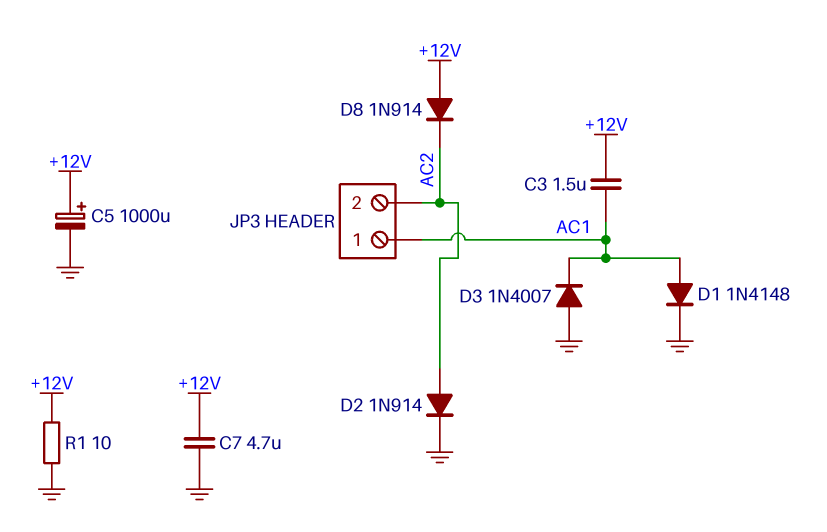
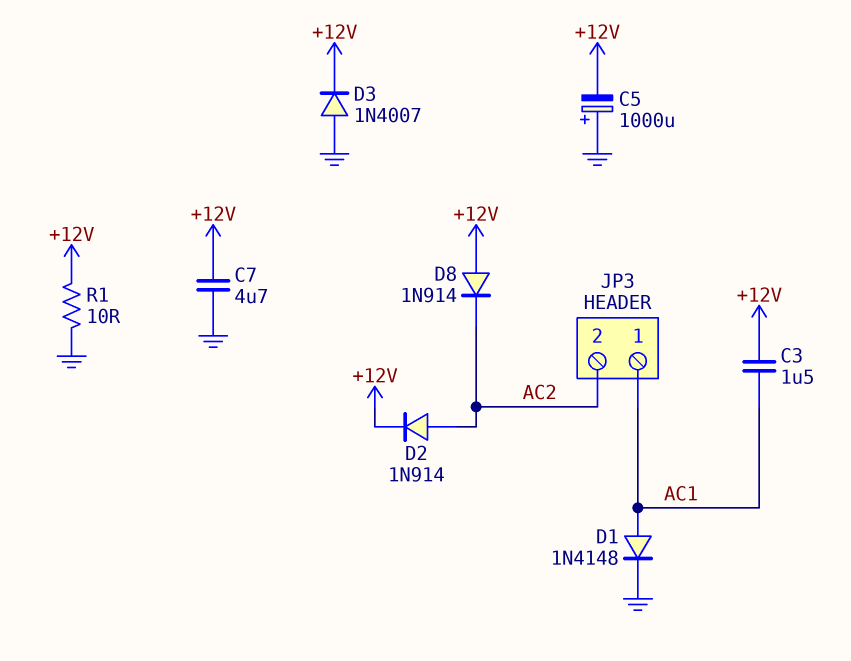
C5: 1000uF (plus +12V, minus GND) -> 1000uF (plus GND, minus +12V)
D2: diode 1N914 (A AC2, K GND) -> diode 1N914 (A AC2, K +12V)
D3: diode 1N4007 (A GND, K AC1) -> diode 1N4007 (A GND, K +12V)

